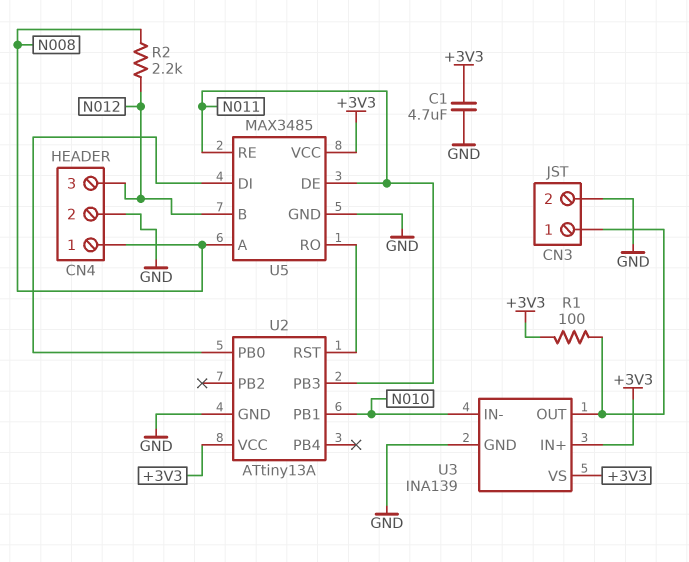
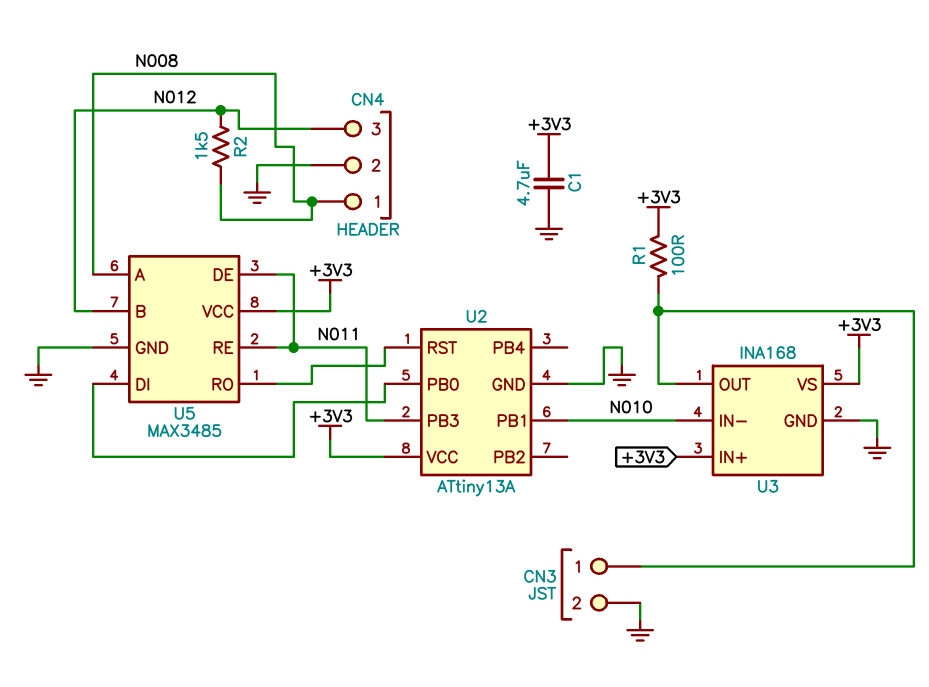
R2: 2.2k (N008, N012) -> 1.5k (N008, N012)
U3: INA139 -> INA168

